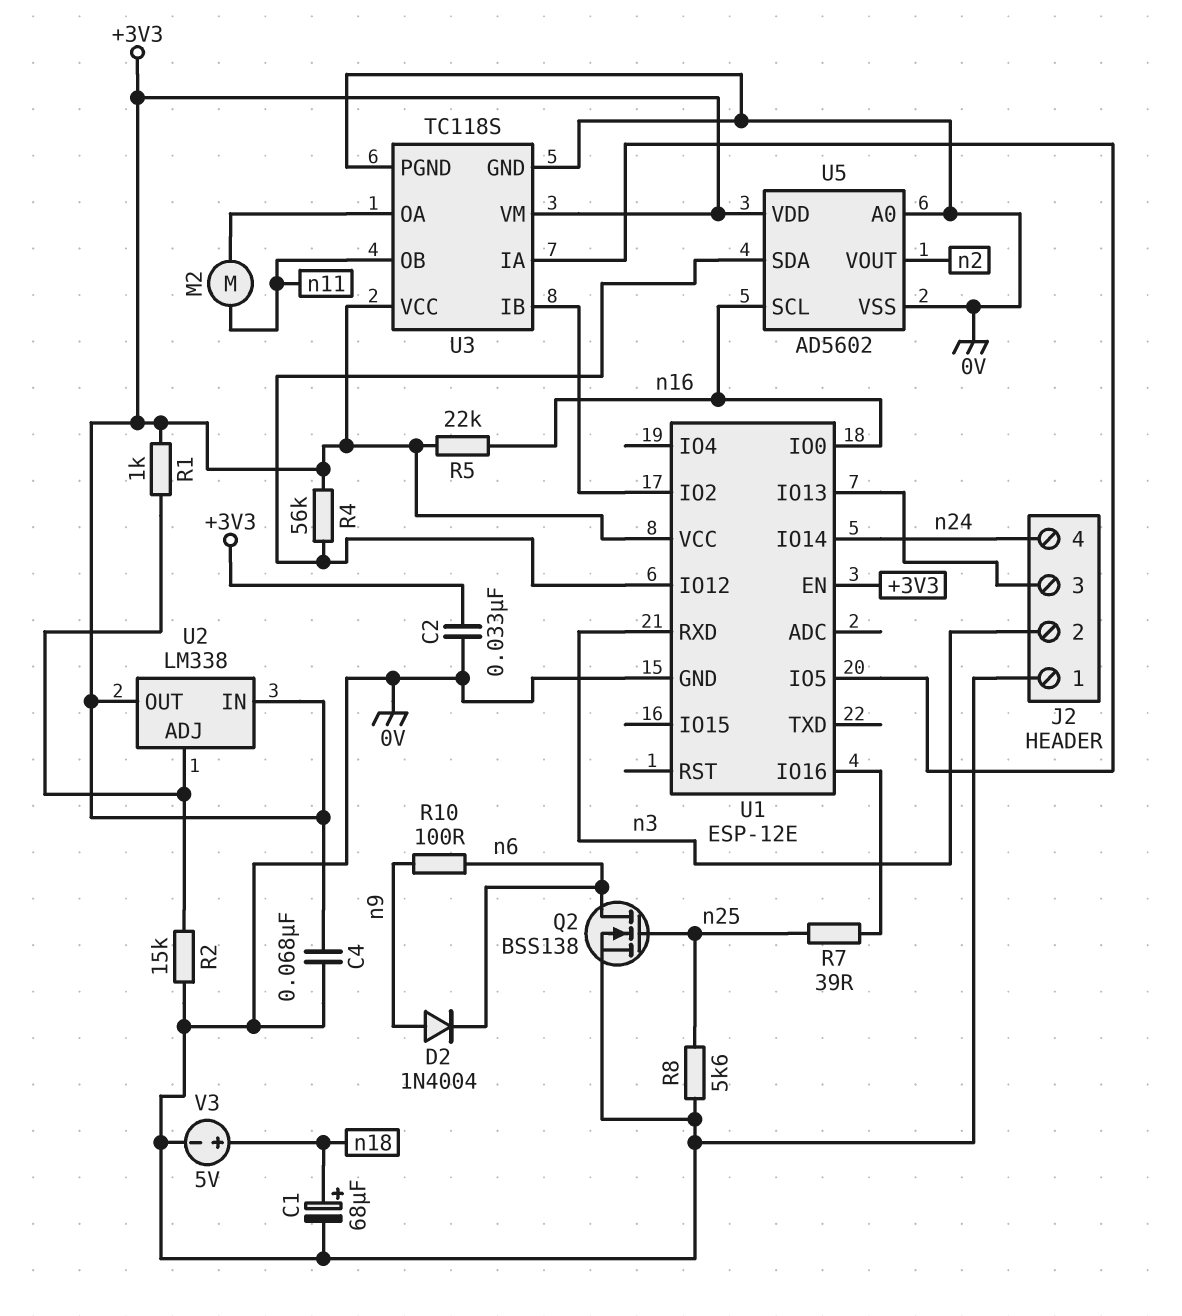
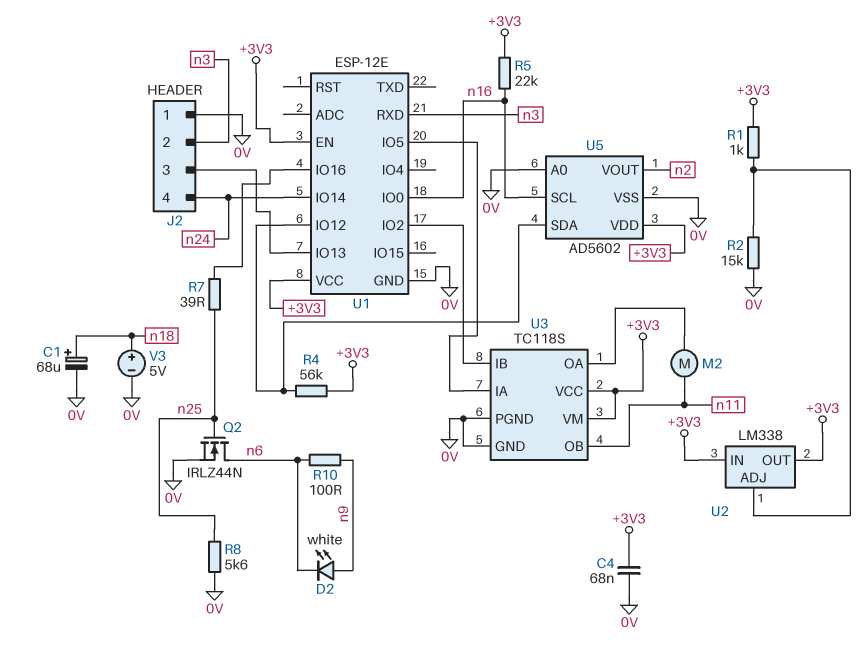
C2: 33nF (+3V3, 0V) -> none
D2: diode 1N4004 (A n9, K n6) -> LED white (A n9, K n6)
Q2: NMOS BSS138 (G n25, D n6, S 0V) -> NMOS IRLZ44N (G n25, D n6, S 0V)

